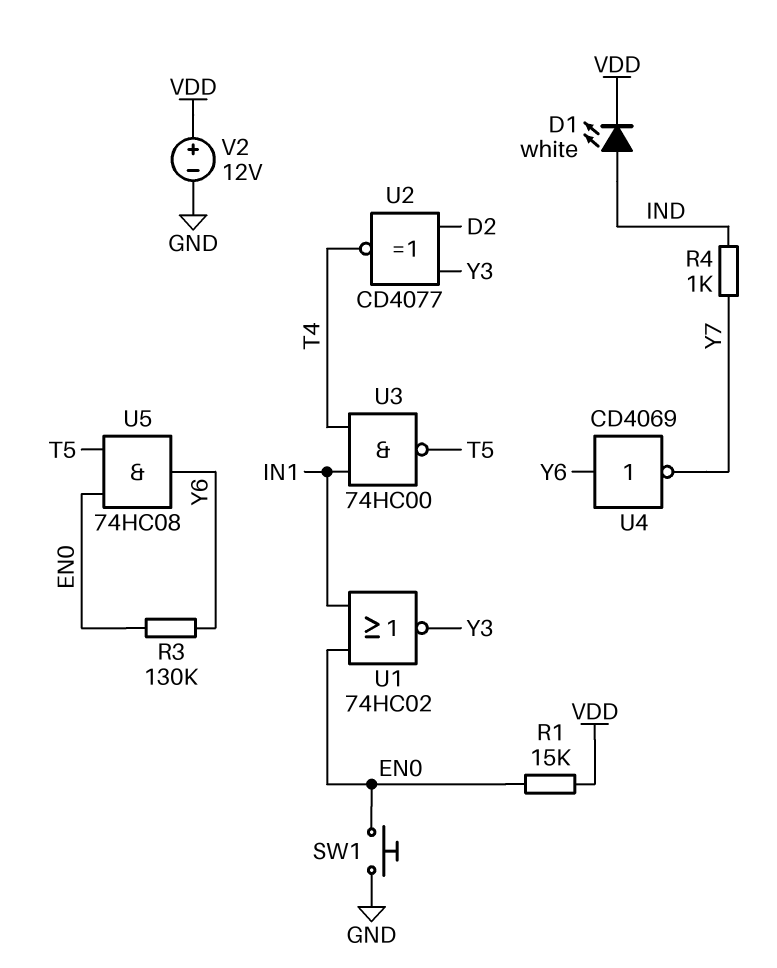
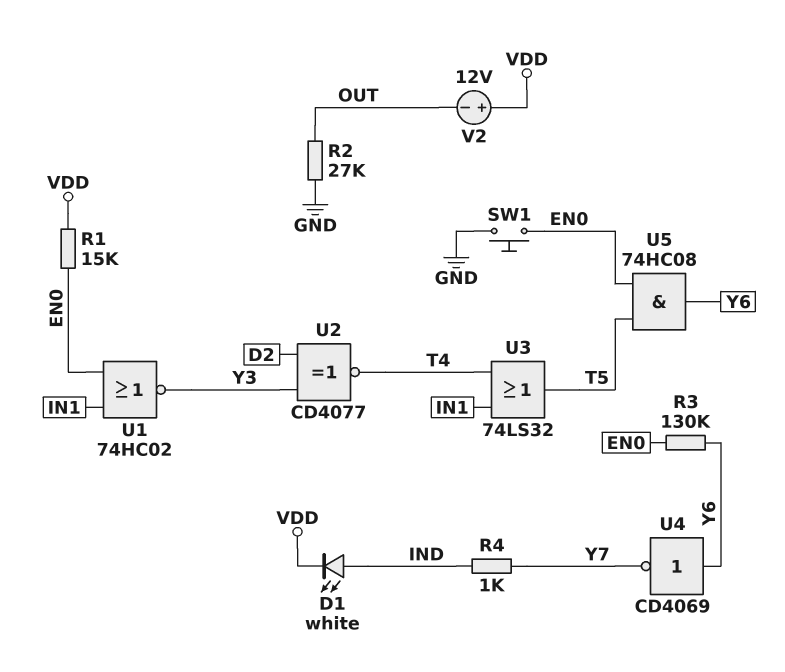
R2: none -> 27k (GND, OUT)
U3: NAND 74HC00 (in IN1, in T4, out T5) -> OR 74LS32 (in IN1, in T4, out T5)
V2: 12V (plus VDD, minus GND) -> 12V (plus VDD, minus OUT)

